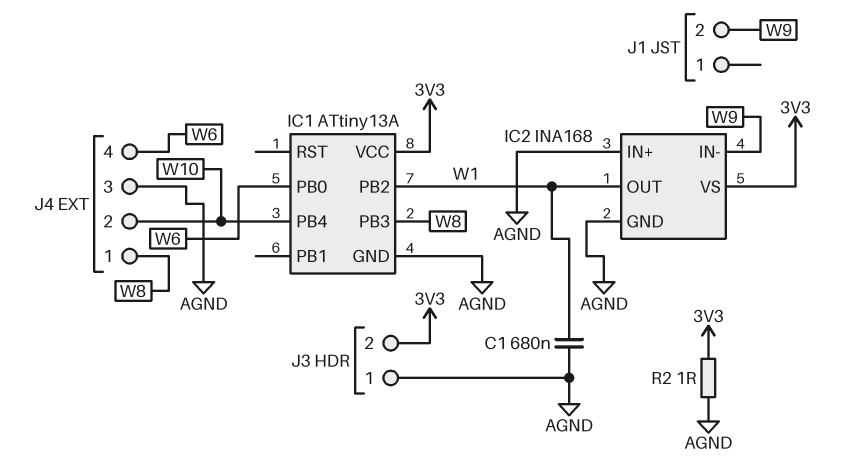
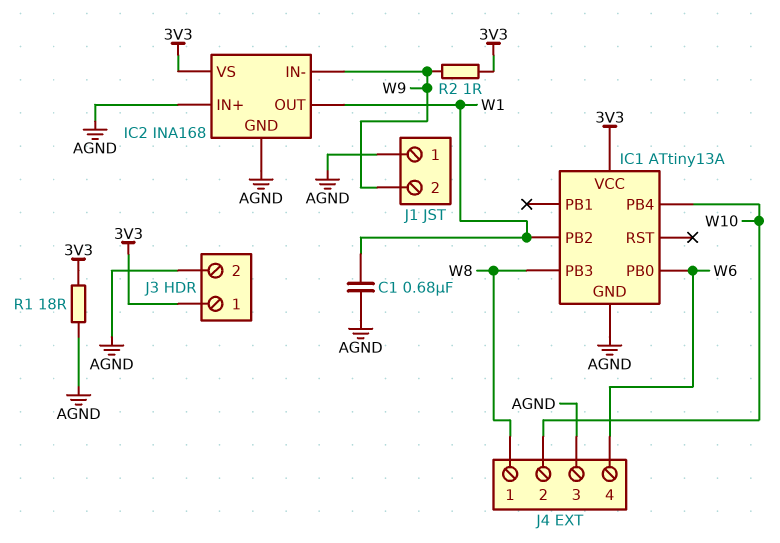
J1 pin 1: none -> AGND
J3 pin 1: AGND -> 3V3
J3 pin 2: 3V3 -> AGND
R1: none -> 18 (3V3, AGND)
R2: 1 (3V3, AGND) -> 1 (3V3, W9)

